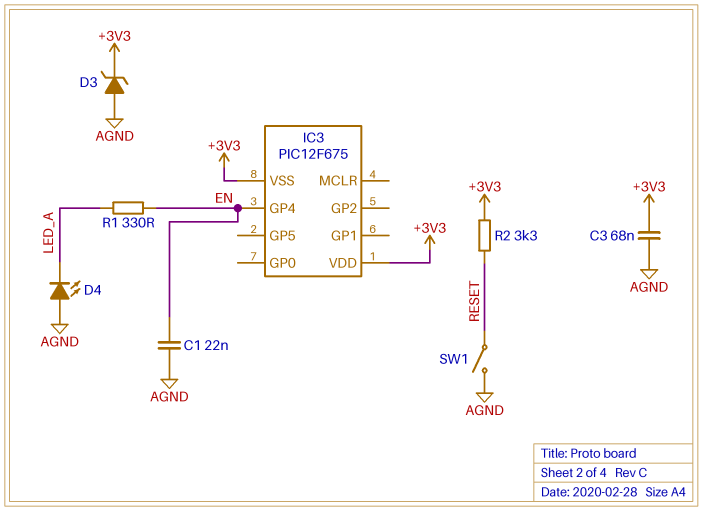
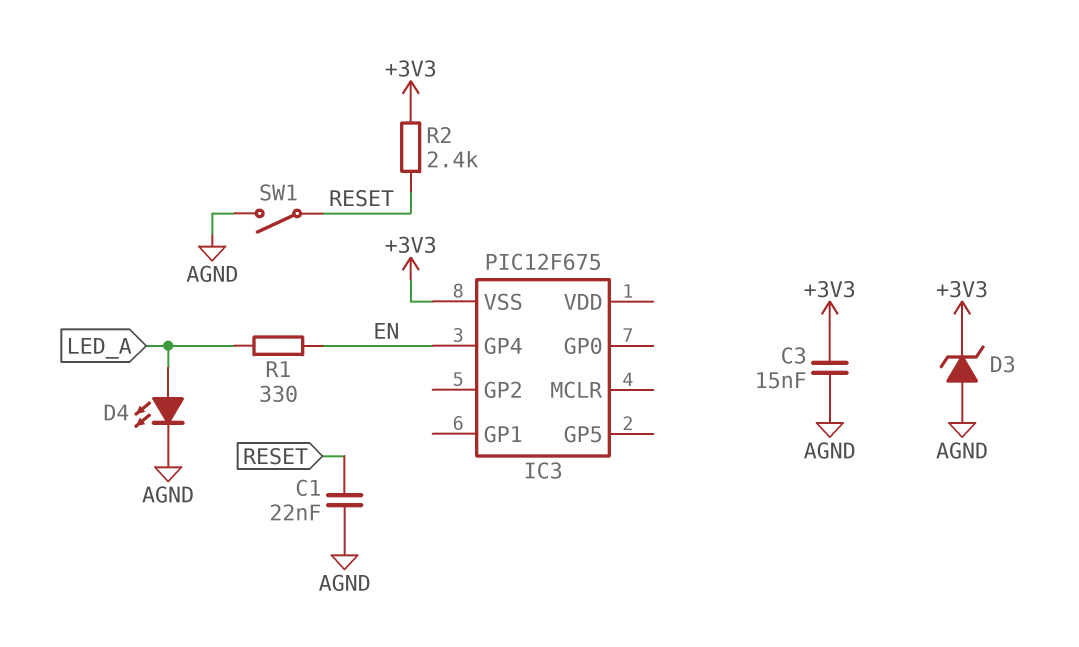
C1: 22nF (AGND, EN) -> 22nF (AGND, RESET)
C3: 68nF (+3V3, AGND) -> 15nF (+3V3, AGND)
D4: LED (A AGND, K LED_A) -> LED (A LED_A, K AGND)
IC3 pin VDD: +3V3 -> none
R2: 3.3k (+3V3, RESET) -> 2.4k (+3V3, RESET)

